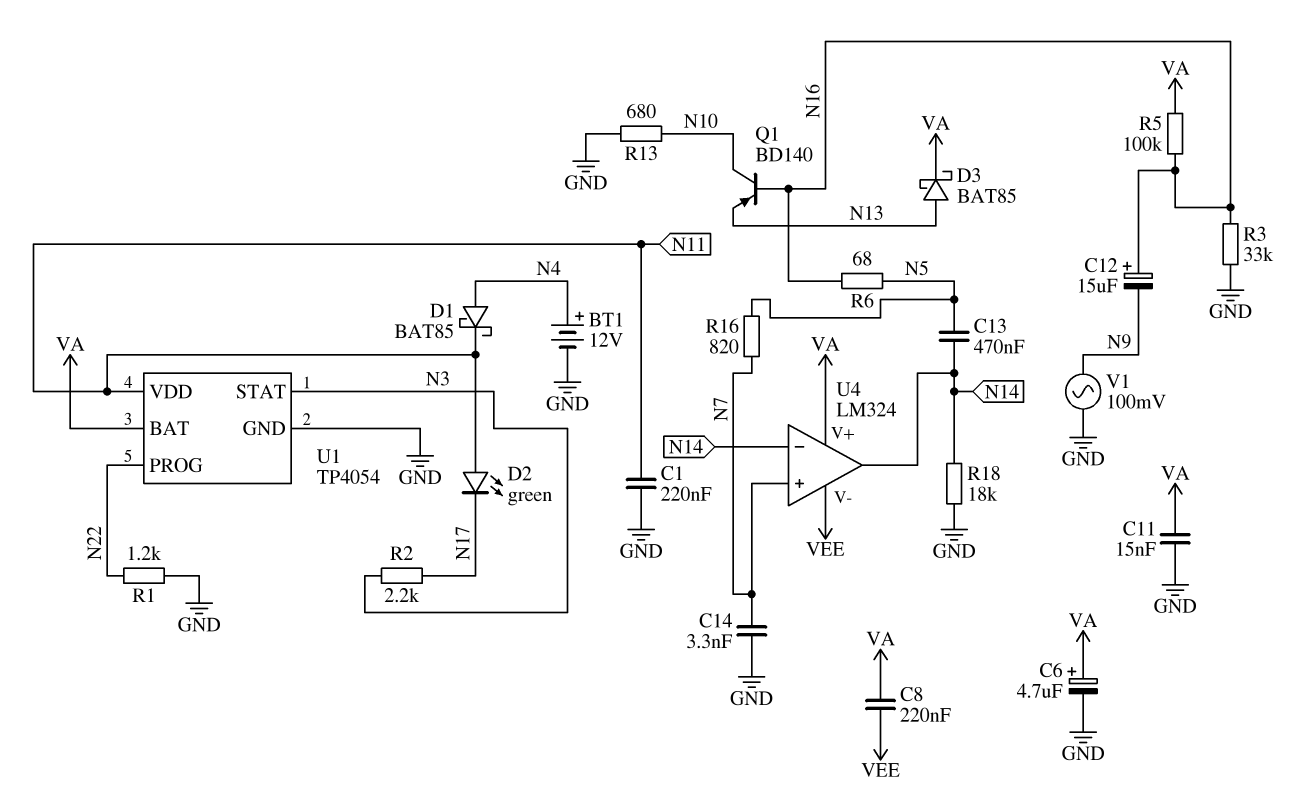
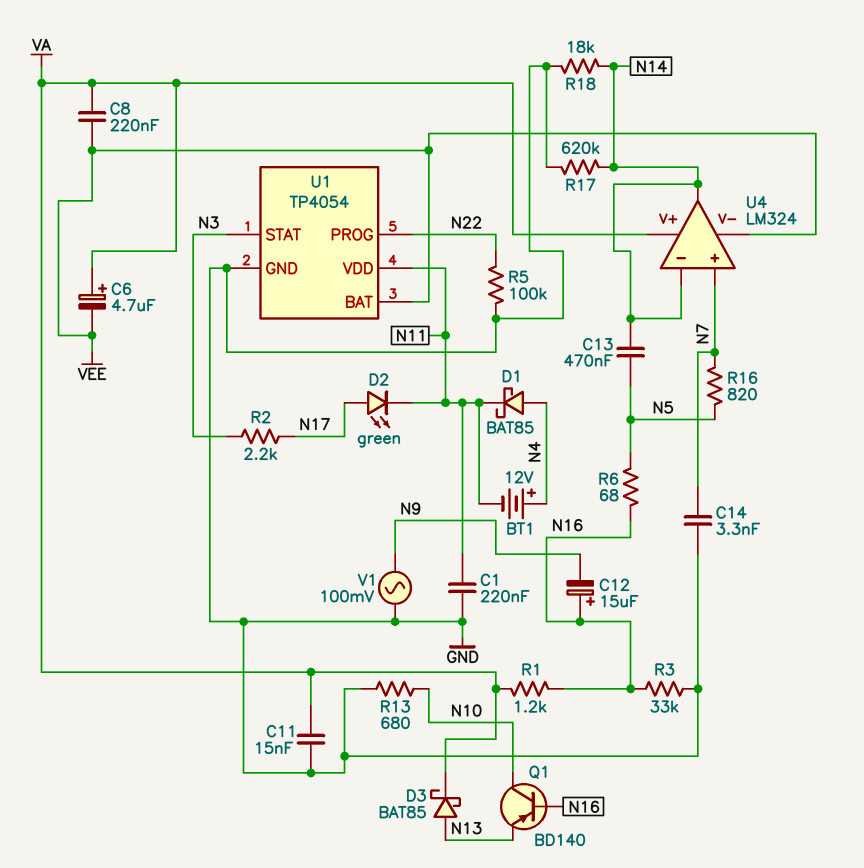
BT1: 12V (plus N4, minus GND) -> 12V (plus N4, minus N11)
C6: 4.7uF (plus VA, minus GND) -> 4.7uF (plus VA, minus VEE)
D2: LED green (A N11, K N17) -> LED green (A N17, K N11)
R1: 1.2k (GND, N22) -> 1.2k (N16, VA)
R5: 100k (N16, VA) -> 100k (GND, N22)
R17: none -> 620k (GND, N14)
U1 pin BAT: VA -> VEE

